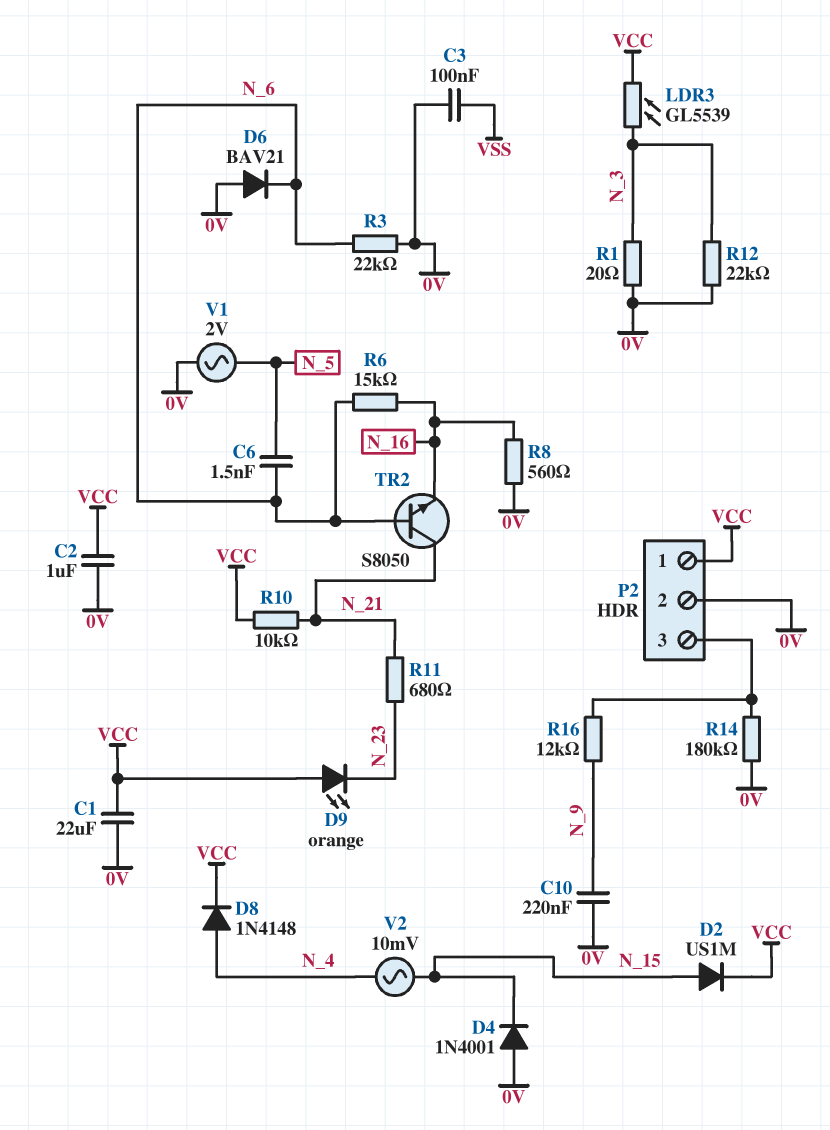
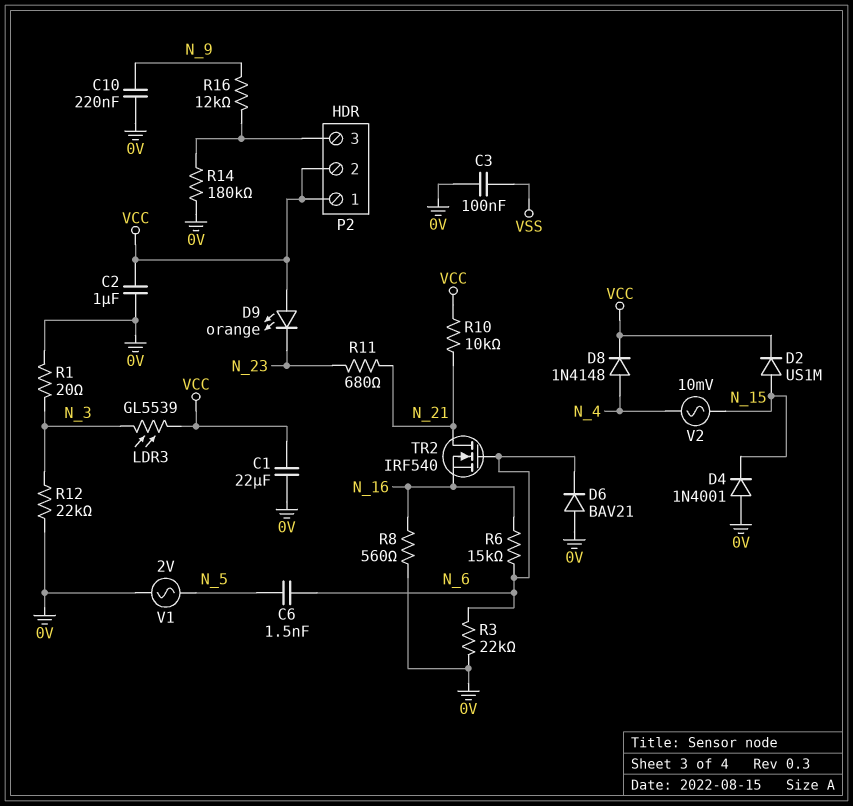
P2 pin 2: 0V -> VCC
TR2: NPN S8050 (B N_6, C N_21, E N_16) -> NMOS IRF540 (G N_6, D N_21, S N_16)

